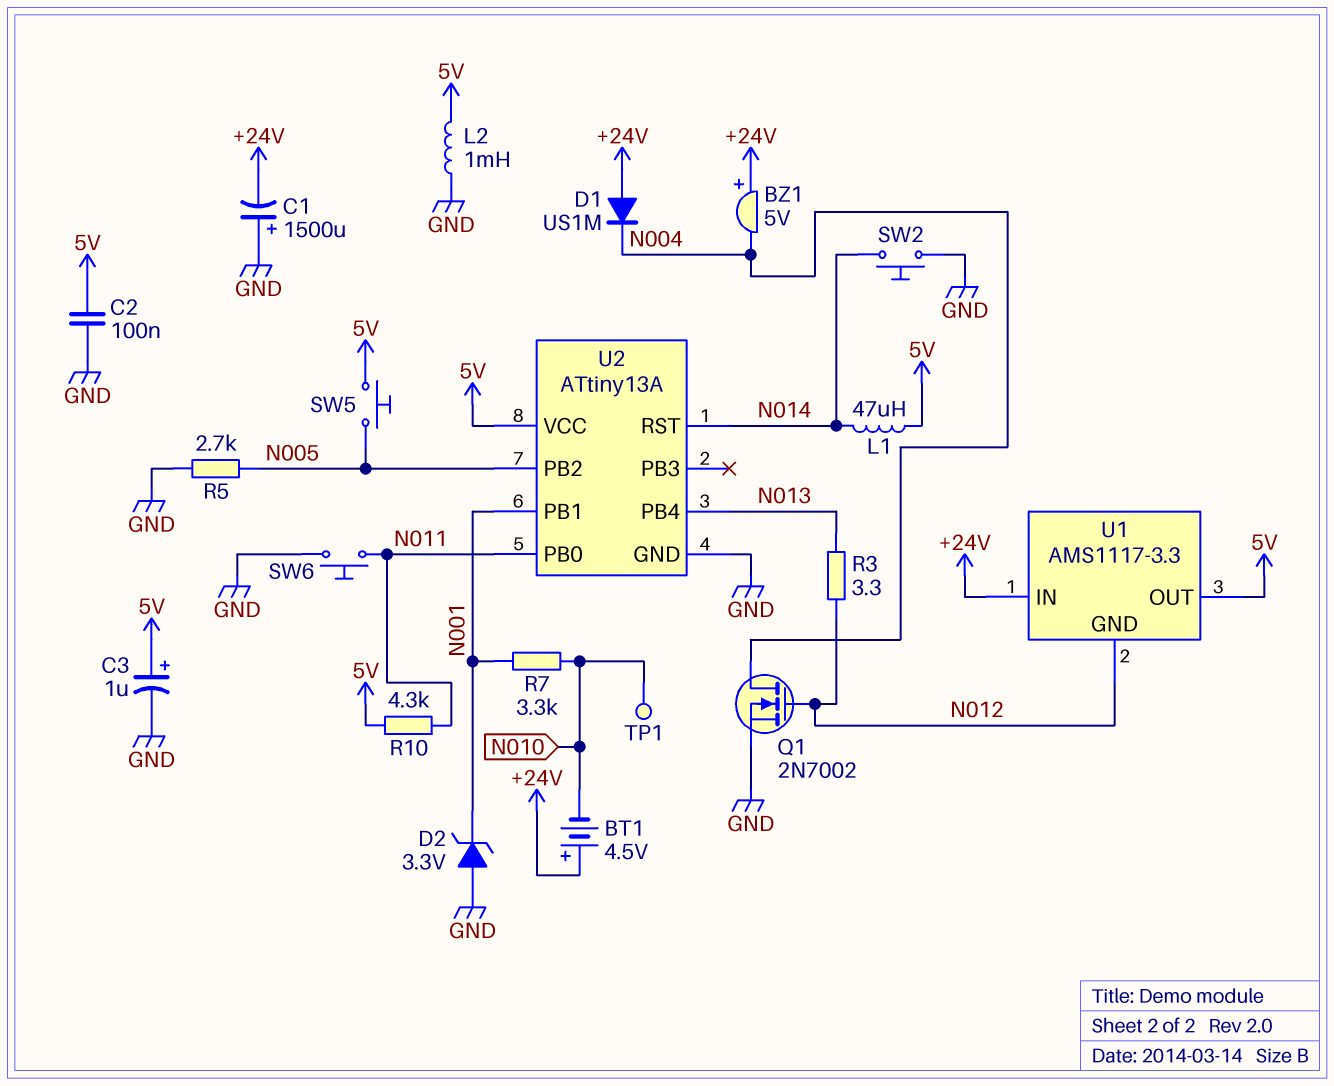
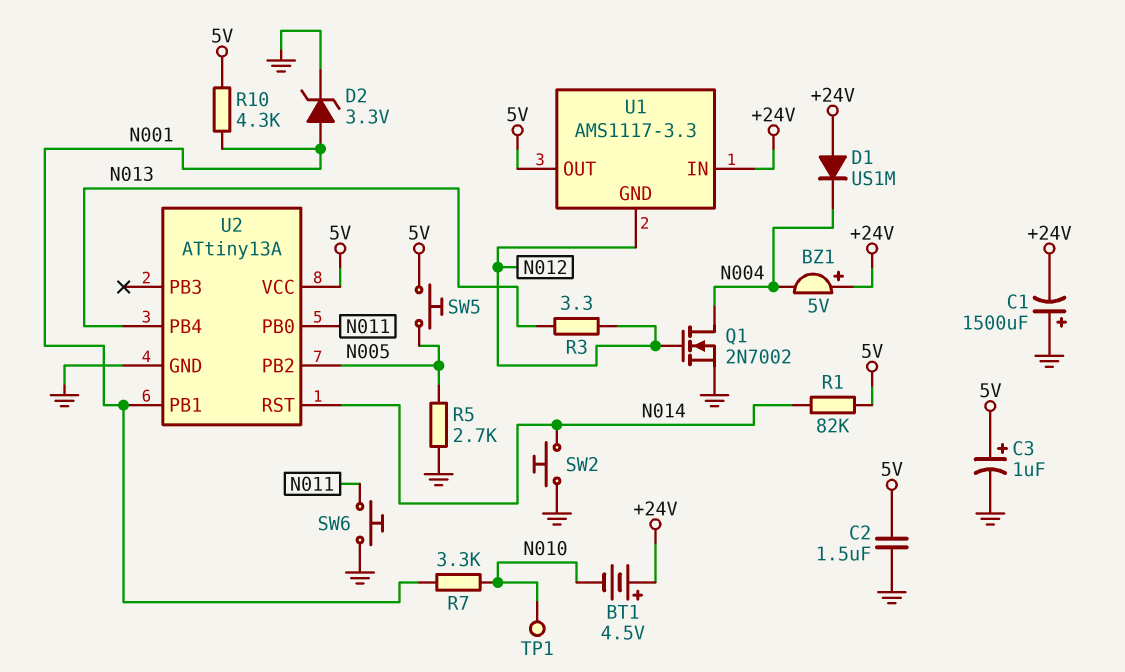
C2: 100nF (5V, GND) -> 1.5uF (5V, GND)
D2: zener 3.3V (A GND, K N001) -> zener 3.3V (A N001, K GND)
L1: 47uH (5V, N014) -> none
L2: 1mH (5V, GND) -> none
R1: none -> 82k (5V, N014)
R10: 4.3k (5V, N011) -> 4.3k (5V, N001)

